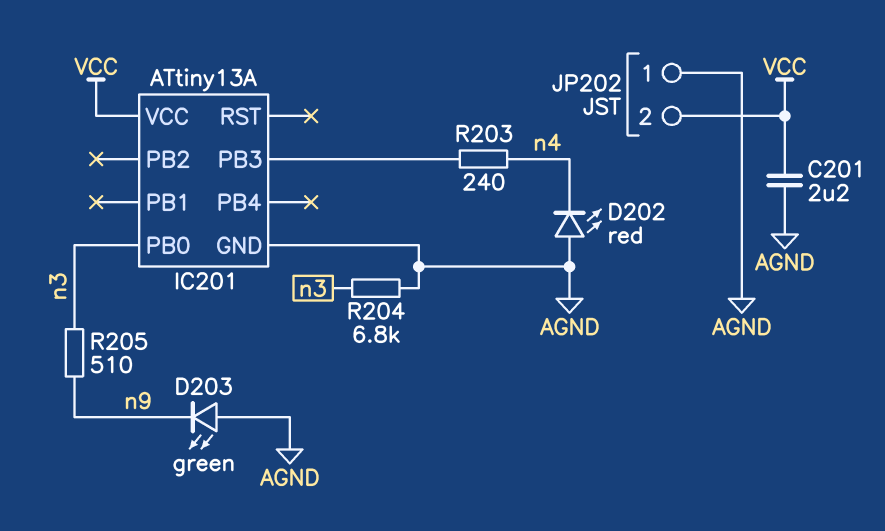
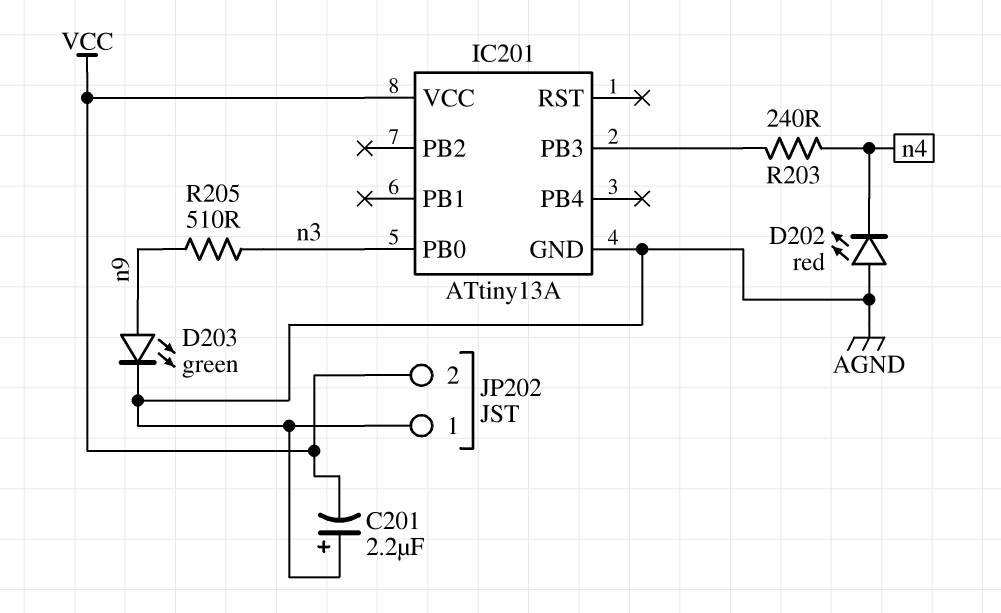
C201: 2.2uF (AGND, VCC) -> 2.2uF (plus AGND, minus VCC)
D203: LED green (A AGND, K n9) -> LED green (A n9, K AGND)
R204: 6.8k (AGND, n3) -> none

